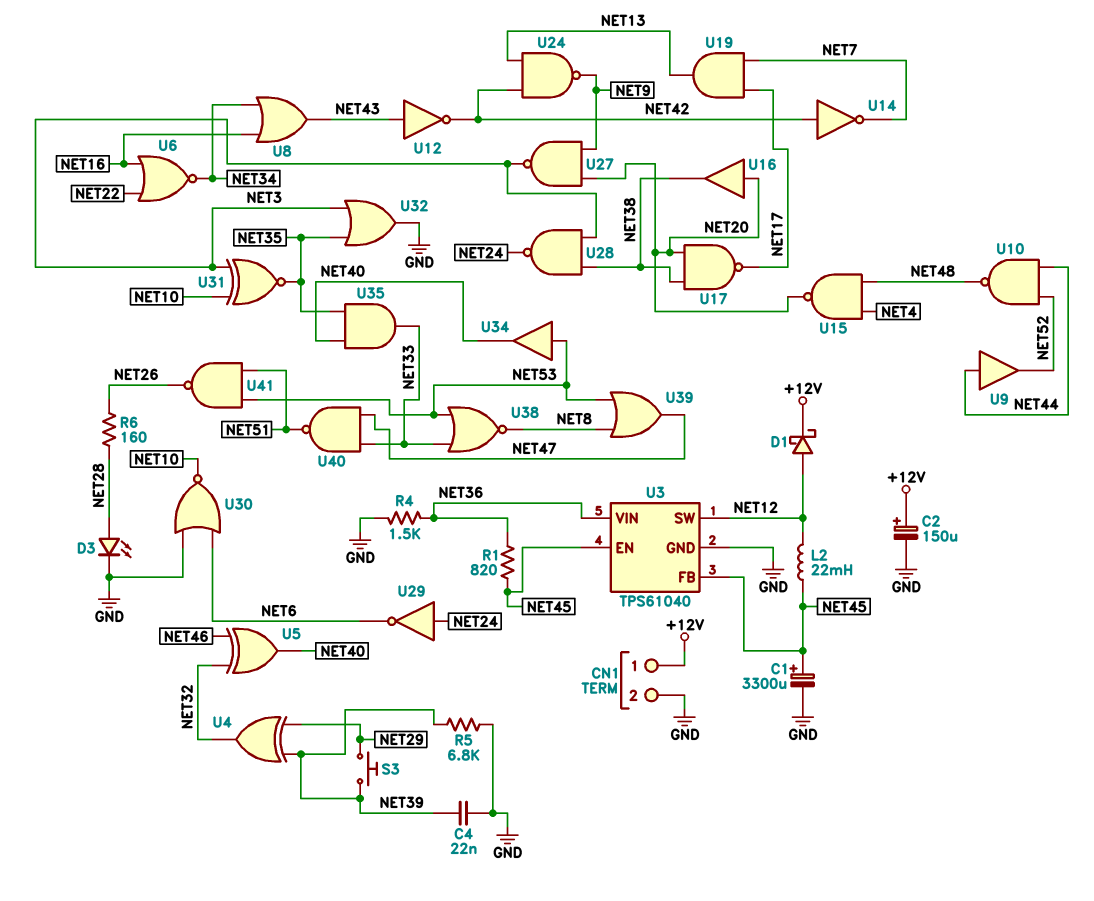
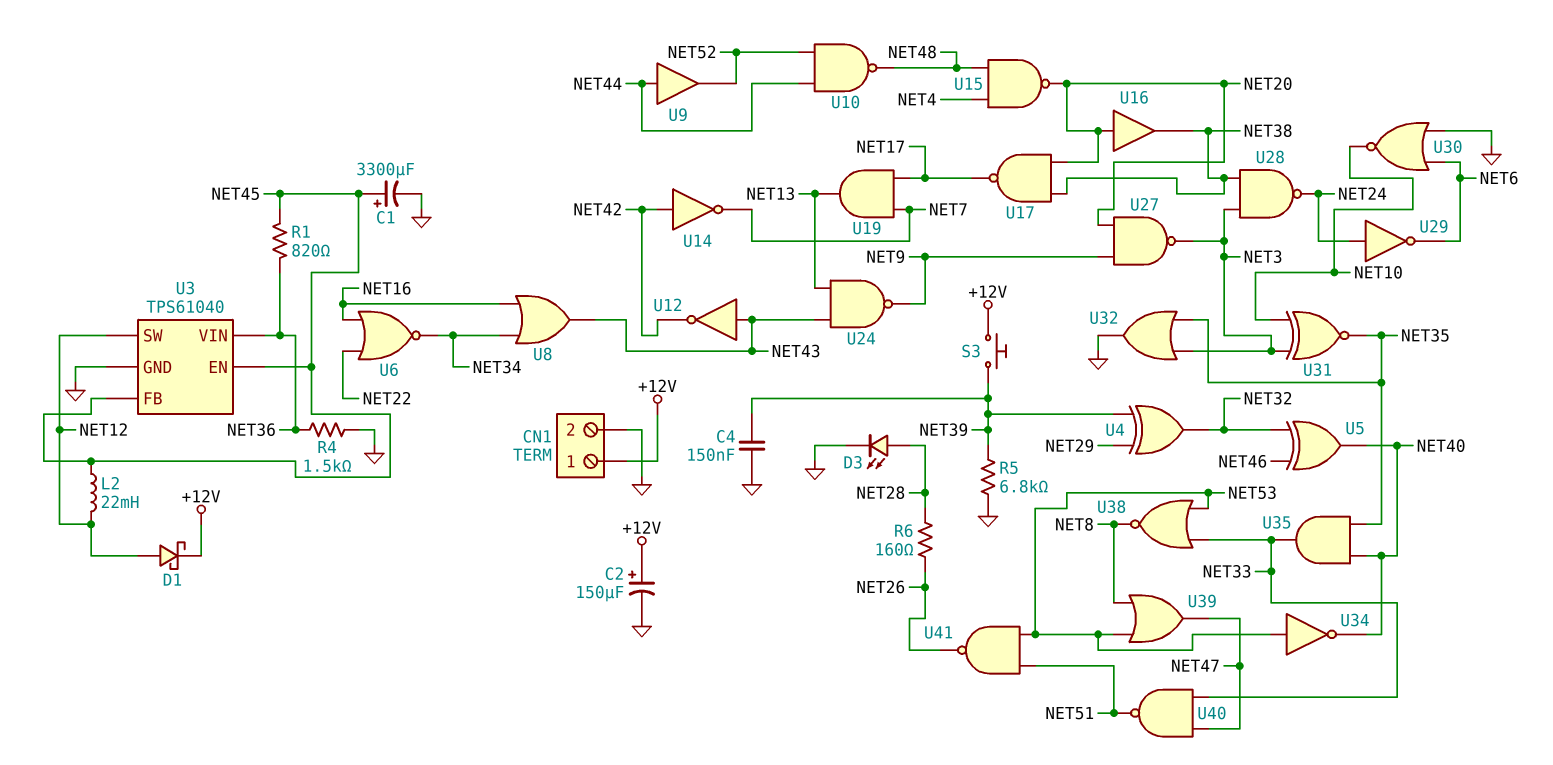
C4: 22nF (GND, NET39) -> 150nF (GND, NET39)
S3: button (NET29, NET39) -> button (+12V, NET39)
U24: NAND (in NET13, in NET42, out NET9) -> NAND (in NET13, in NET43, out NET9)
U34: buffer (in NET53, out NET40) -> NOT (in NET53, out NET40)

